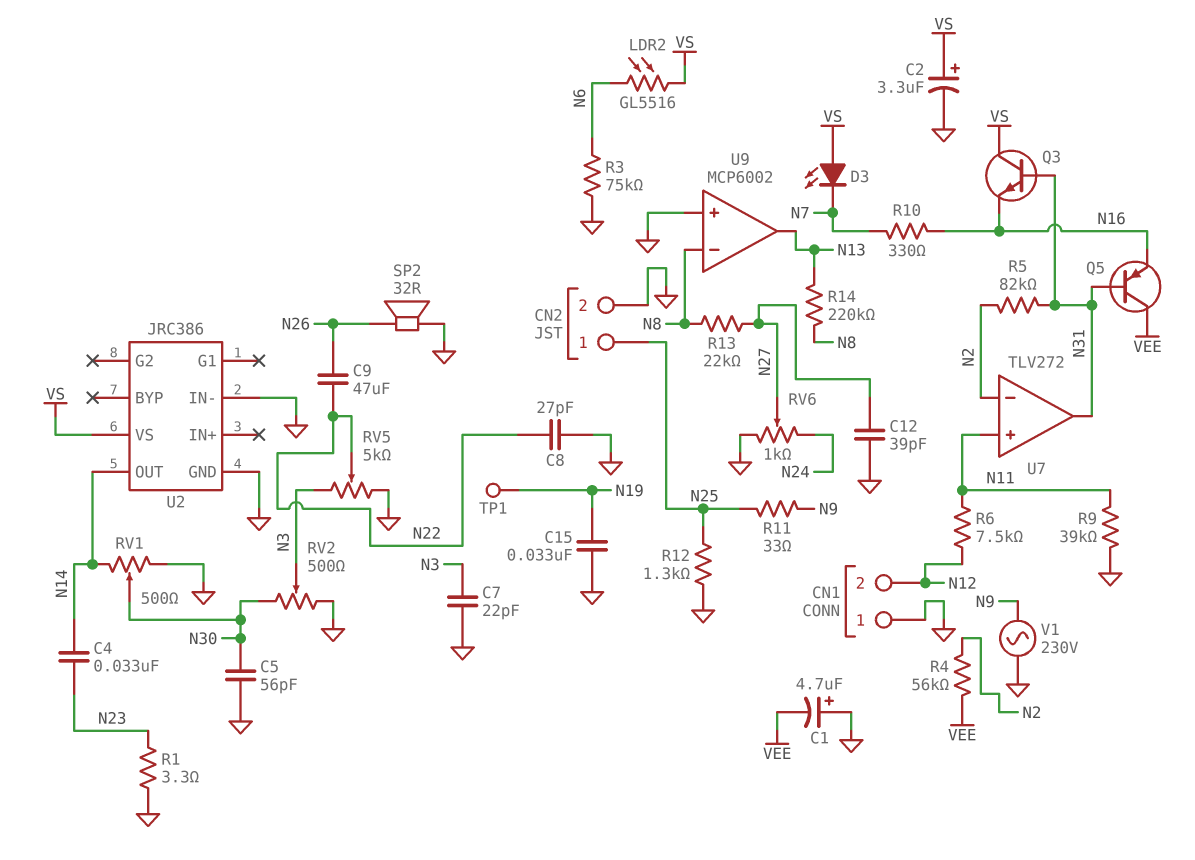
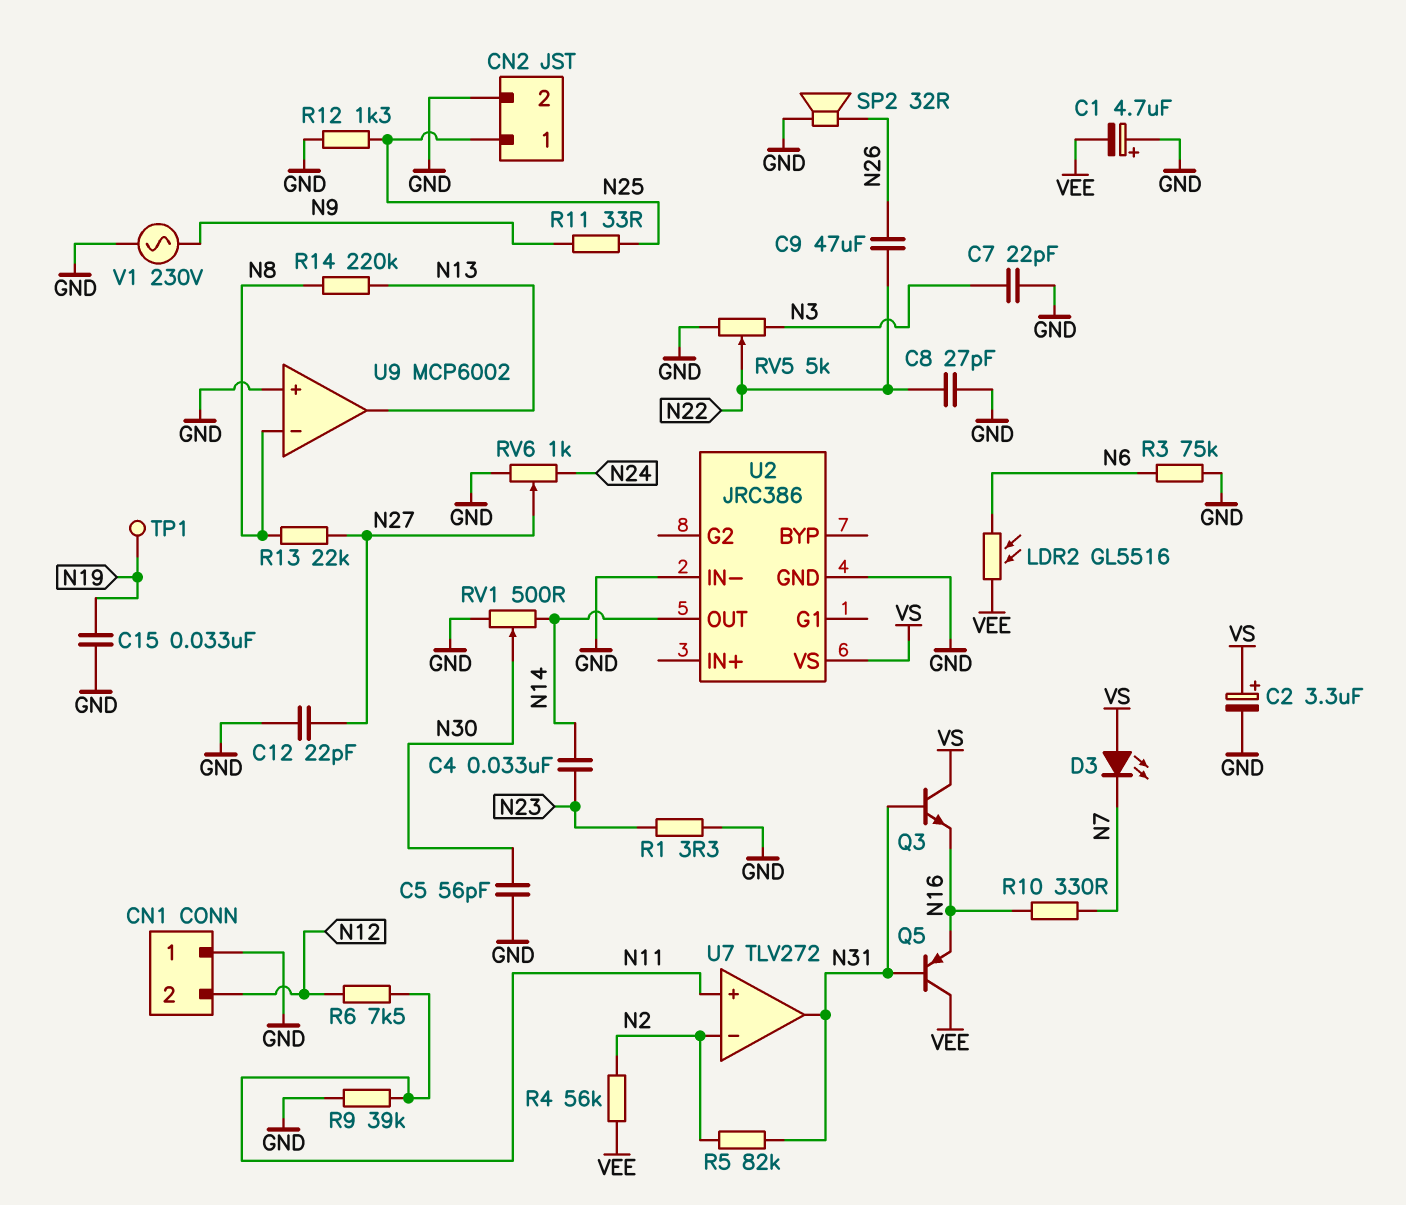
C12: 39pF (GND, N27) -> 22pF (GND, N27)
LDR2: GL5516 (N6, VS) -> GL5516 (N6, VEE)
RV2: 500 (GND, N30, wiper N3) -> none

